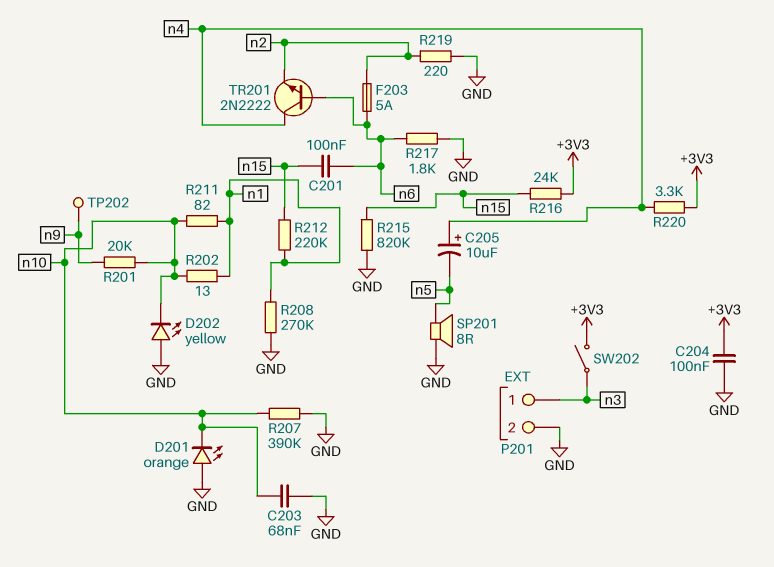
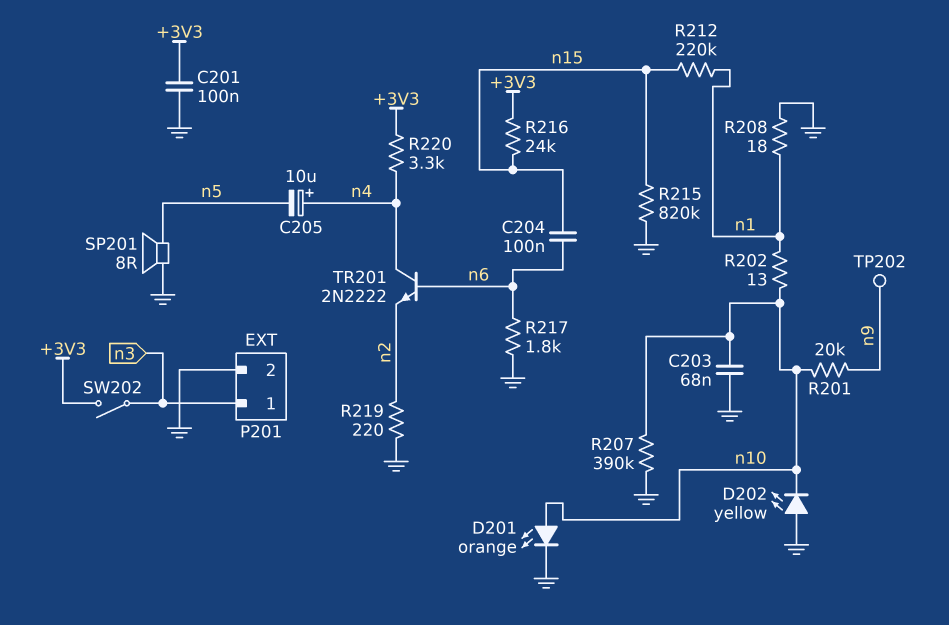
C201: 100nF (n6, n15) -> 100nF (+3V3, GND)
C204: 100nF (+3V3, GND) -> 100nF (n6, n15)
D201: LED orange (A GND, K n10) -> LED orange (A n10, K GND)
F203: 5A (n2, n6) -> none
R208: 270k (GND, n1) -> 18 (GND, n1)
R211: 82 (n1, n10) -> none

